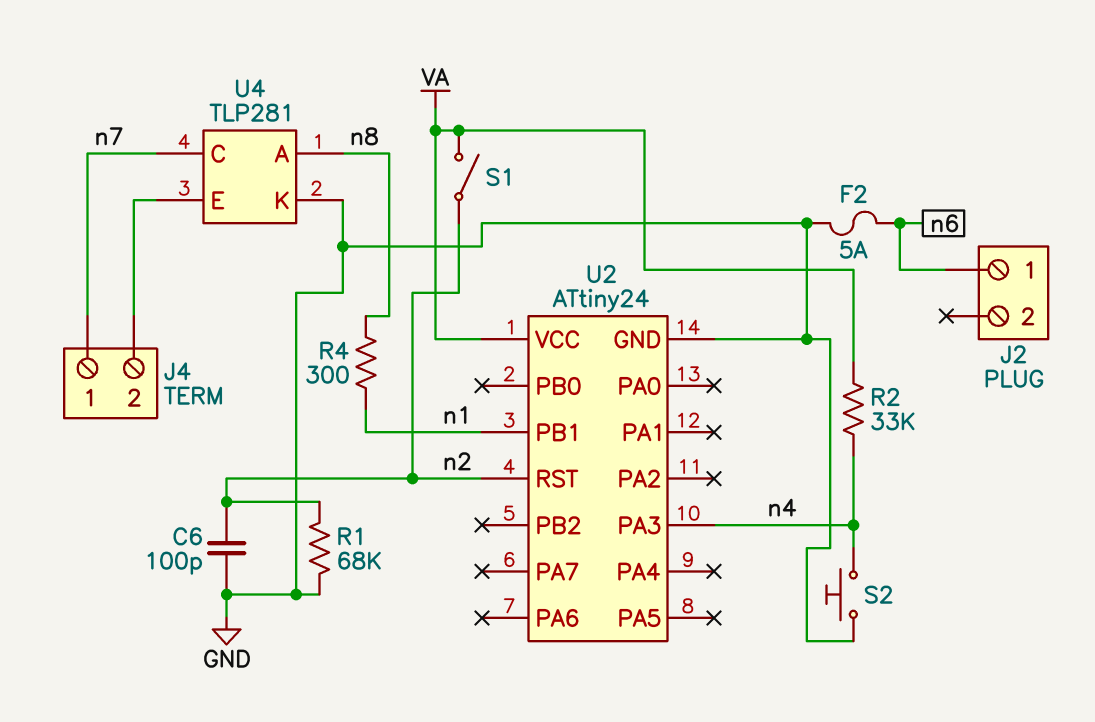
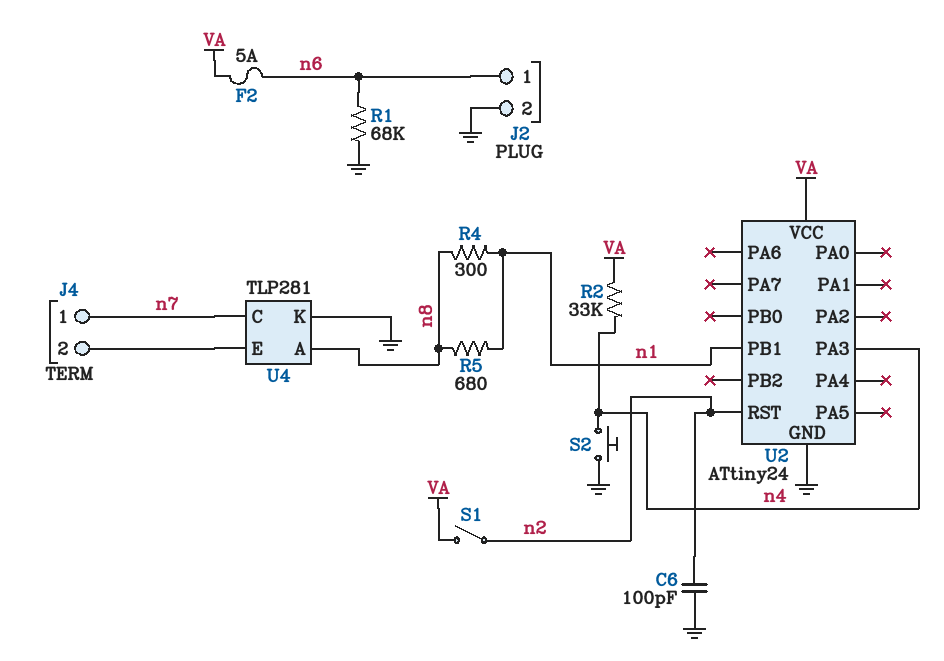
F2: 5A (GND, n6) -> 5A (VA, n6)
J2 pin 2: none -> GND
R1: 68k (GND, n2) -> 68k (GND, n6)
R5: none -> 680 (n1, n8)

